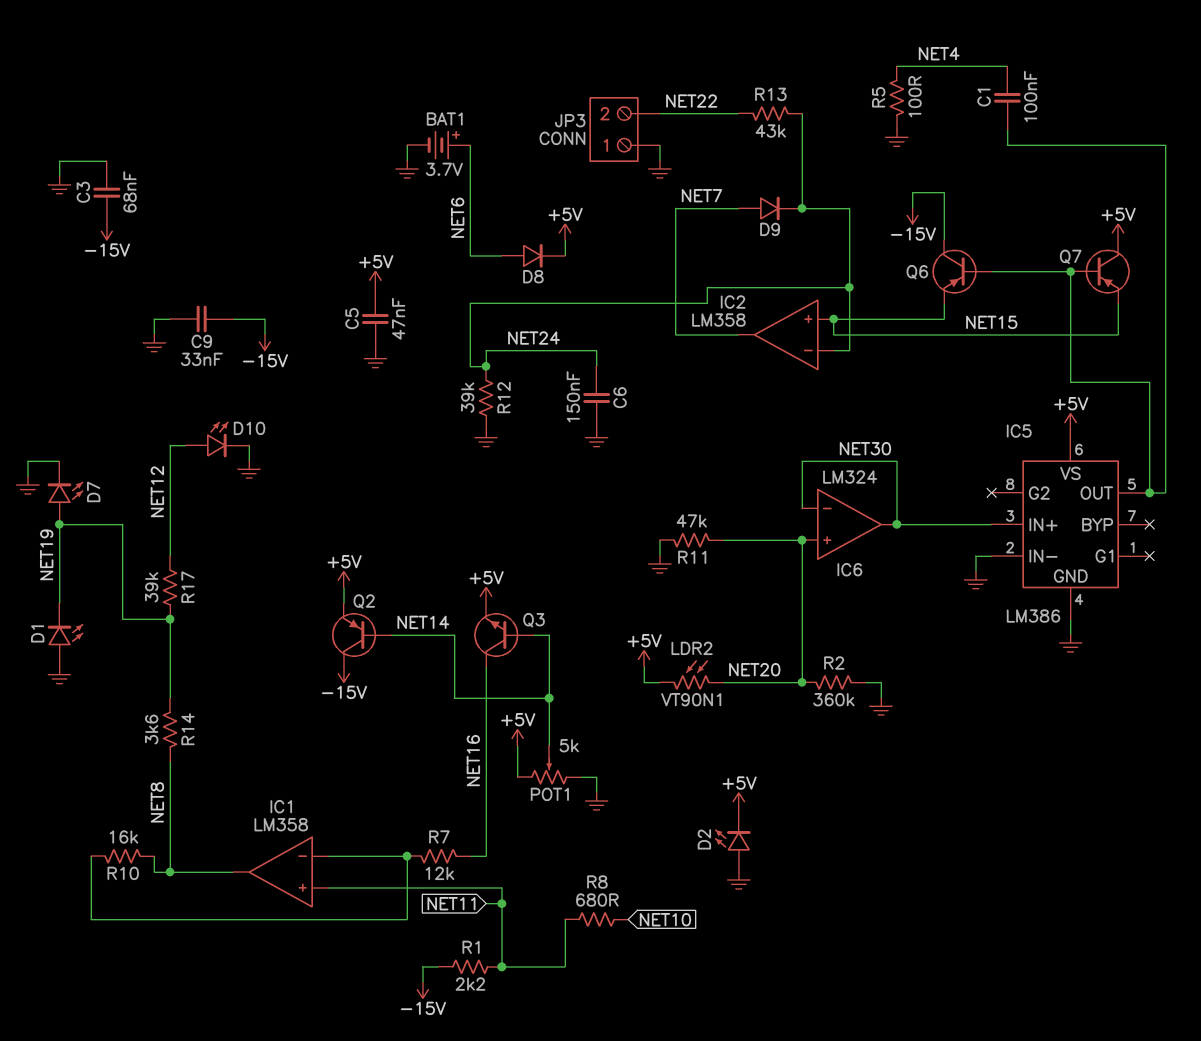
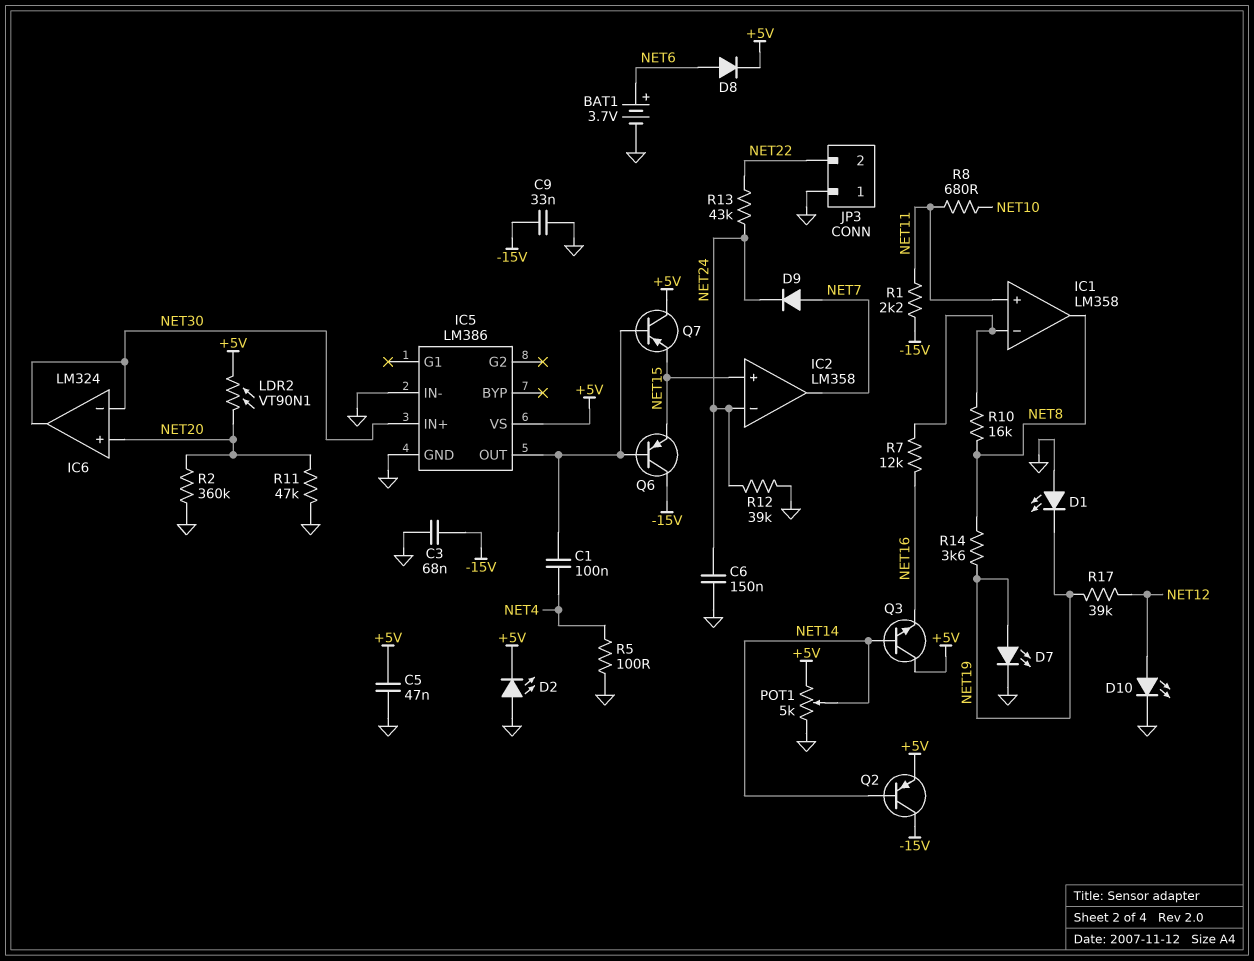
Q3: NPN (B NET14, C NET16, E +5V) -> NPN (B NET14, C +5V, E NET16)

